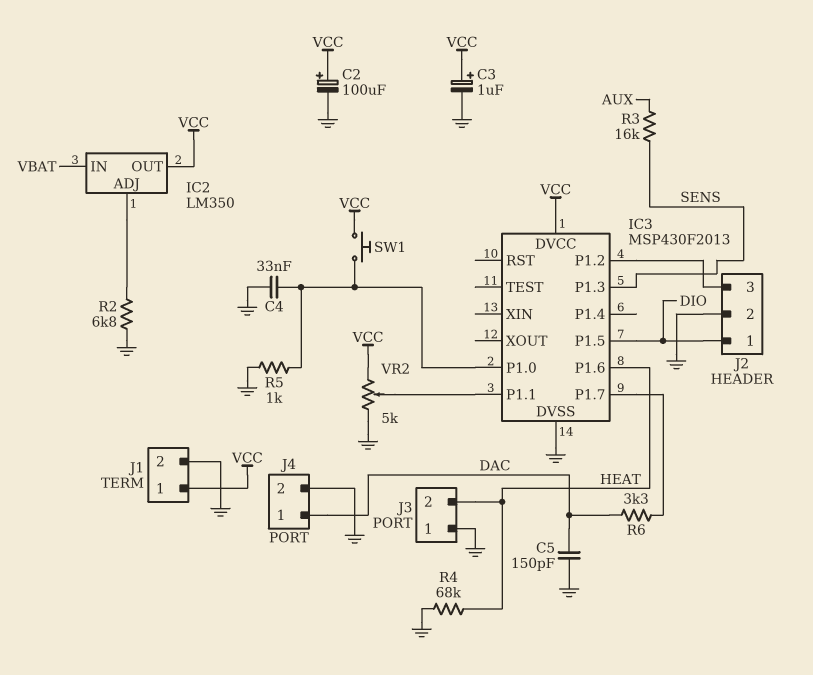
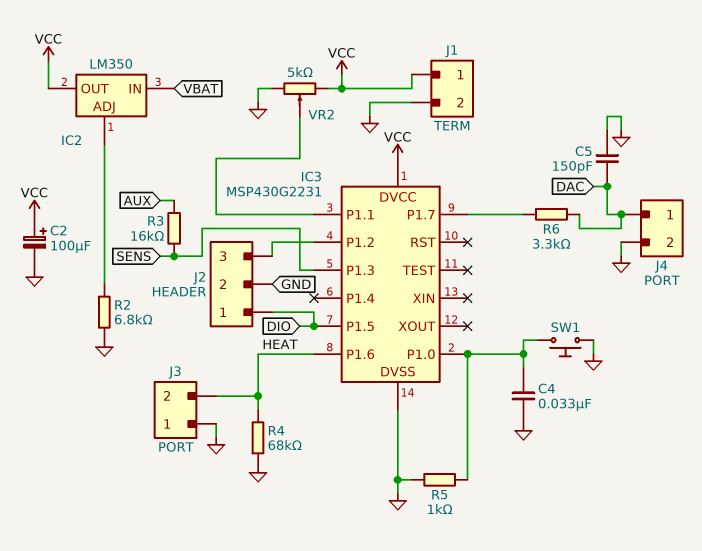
C3: 1uF (plus VCC, minus GND) -> none
IC3: MSP430F2013 -> MSP430G2231
SW1: button (IC3/P1.0, VCC) -> button (GND, IC3/P1.0)

